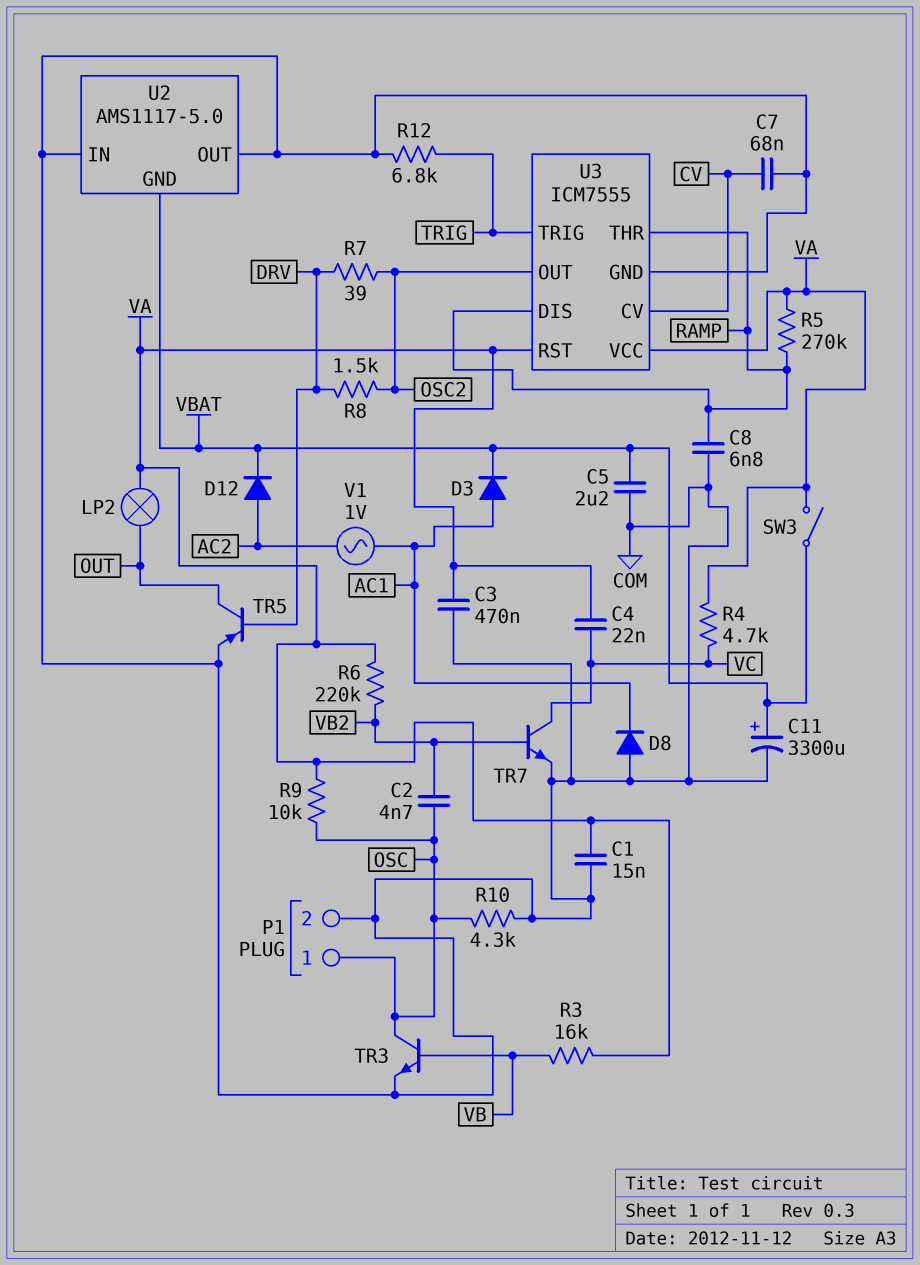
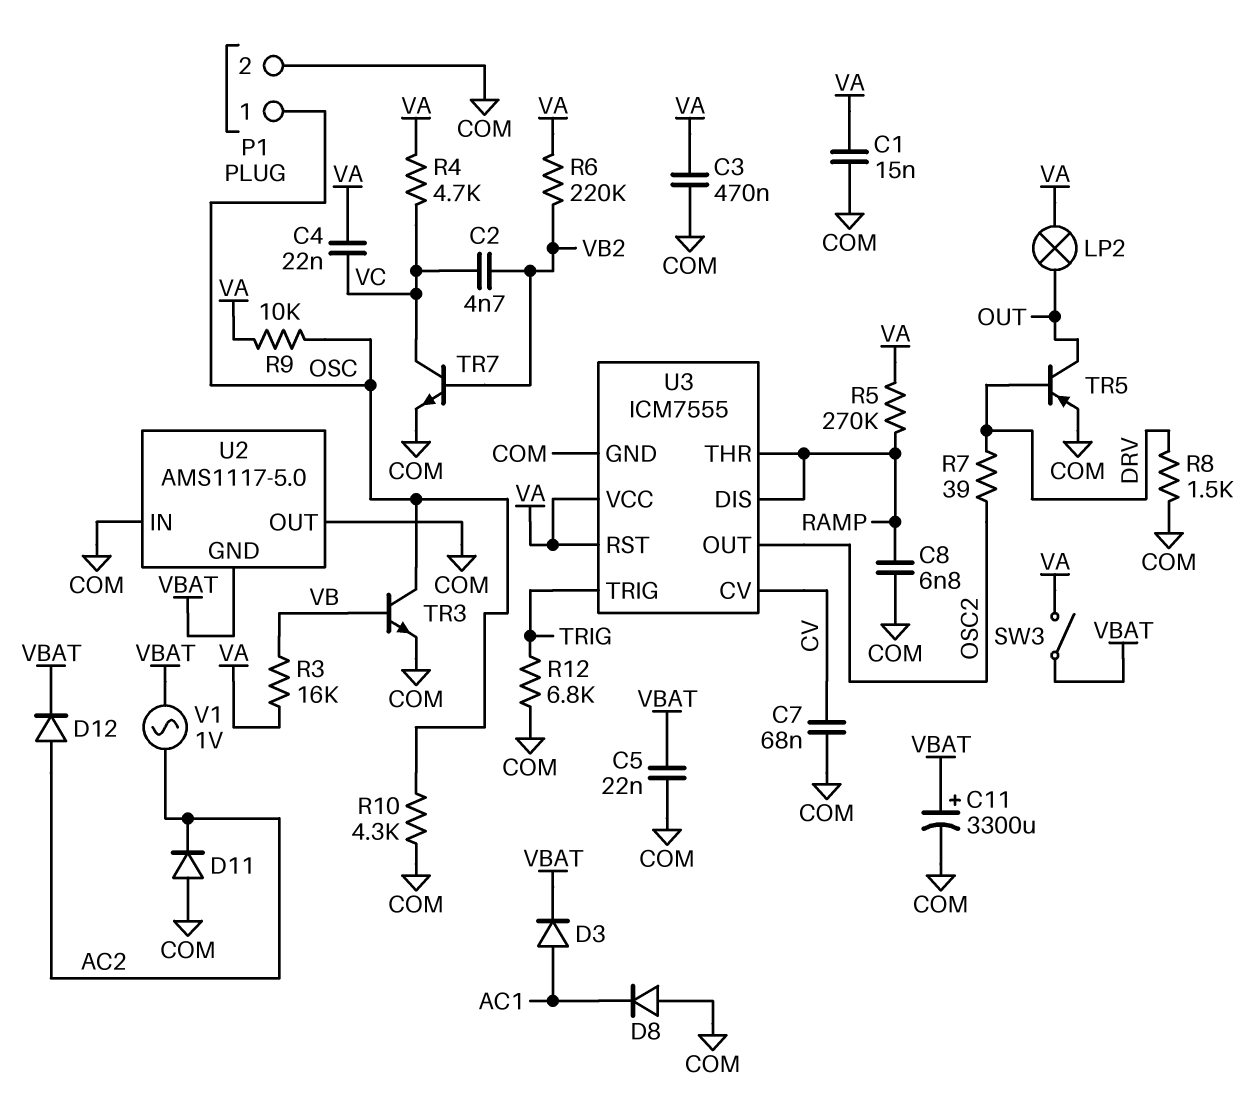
C2: 4.7nF (OSC, VB2) -> 4.7nF (VB2, VC)
C5: 2.2uF (COM, VBAT) -> 22nF (COM, VBAT)
D11: none -> diode (A COM, K AC2)
R8: 1.5k (DRV, OSC2) -> 1.5k (COM, DRV)
V1: AC 1V (AC1, AC2) -> AC 1V (AC2, VBAT)

